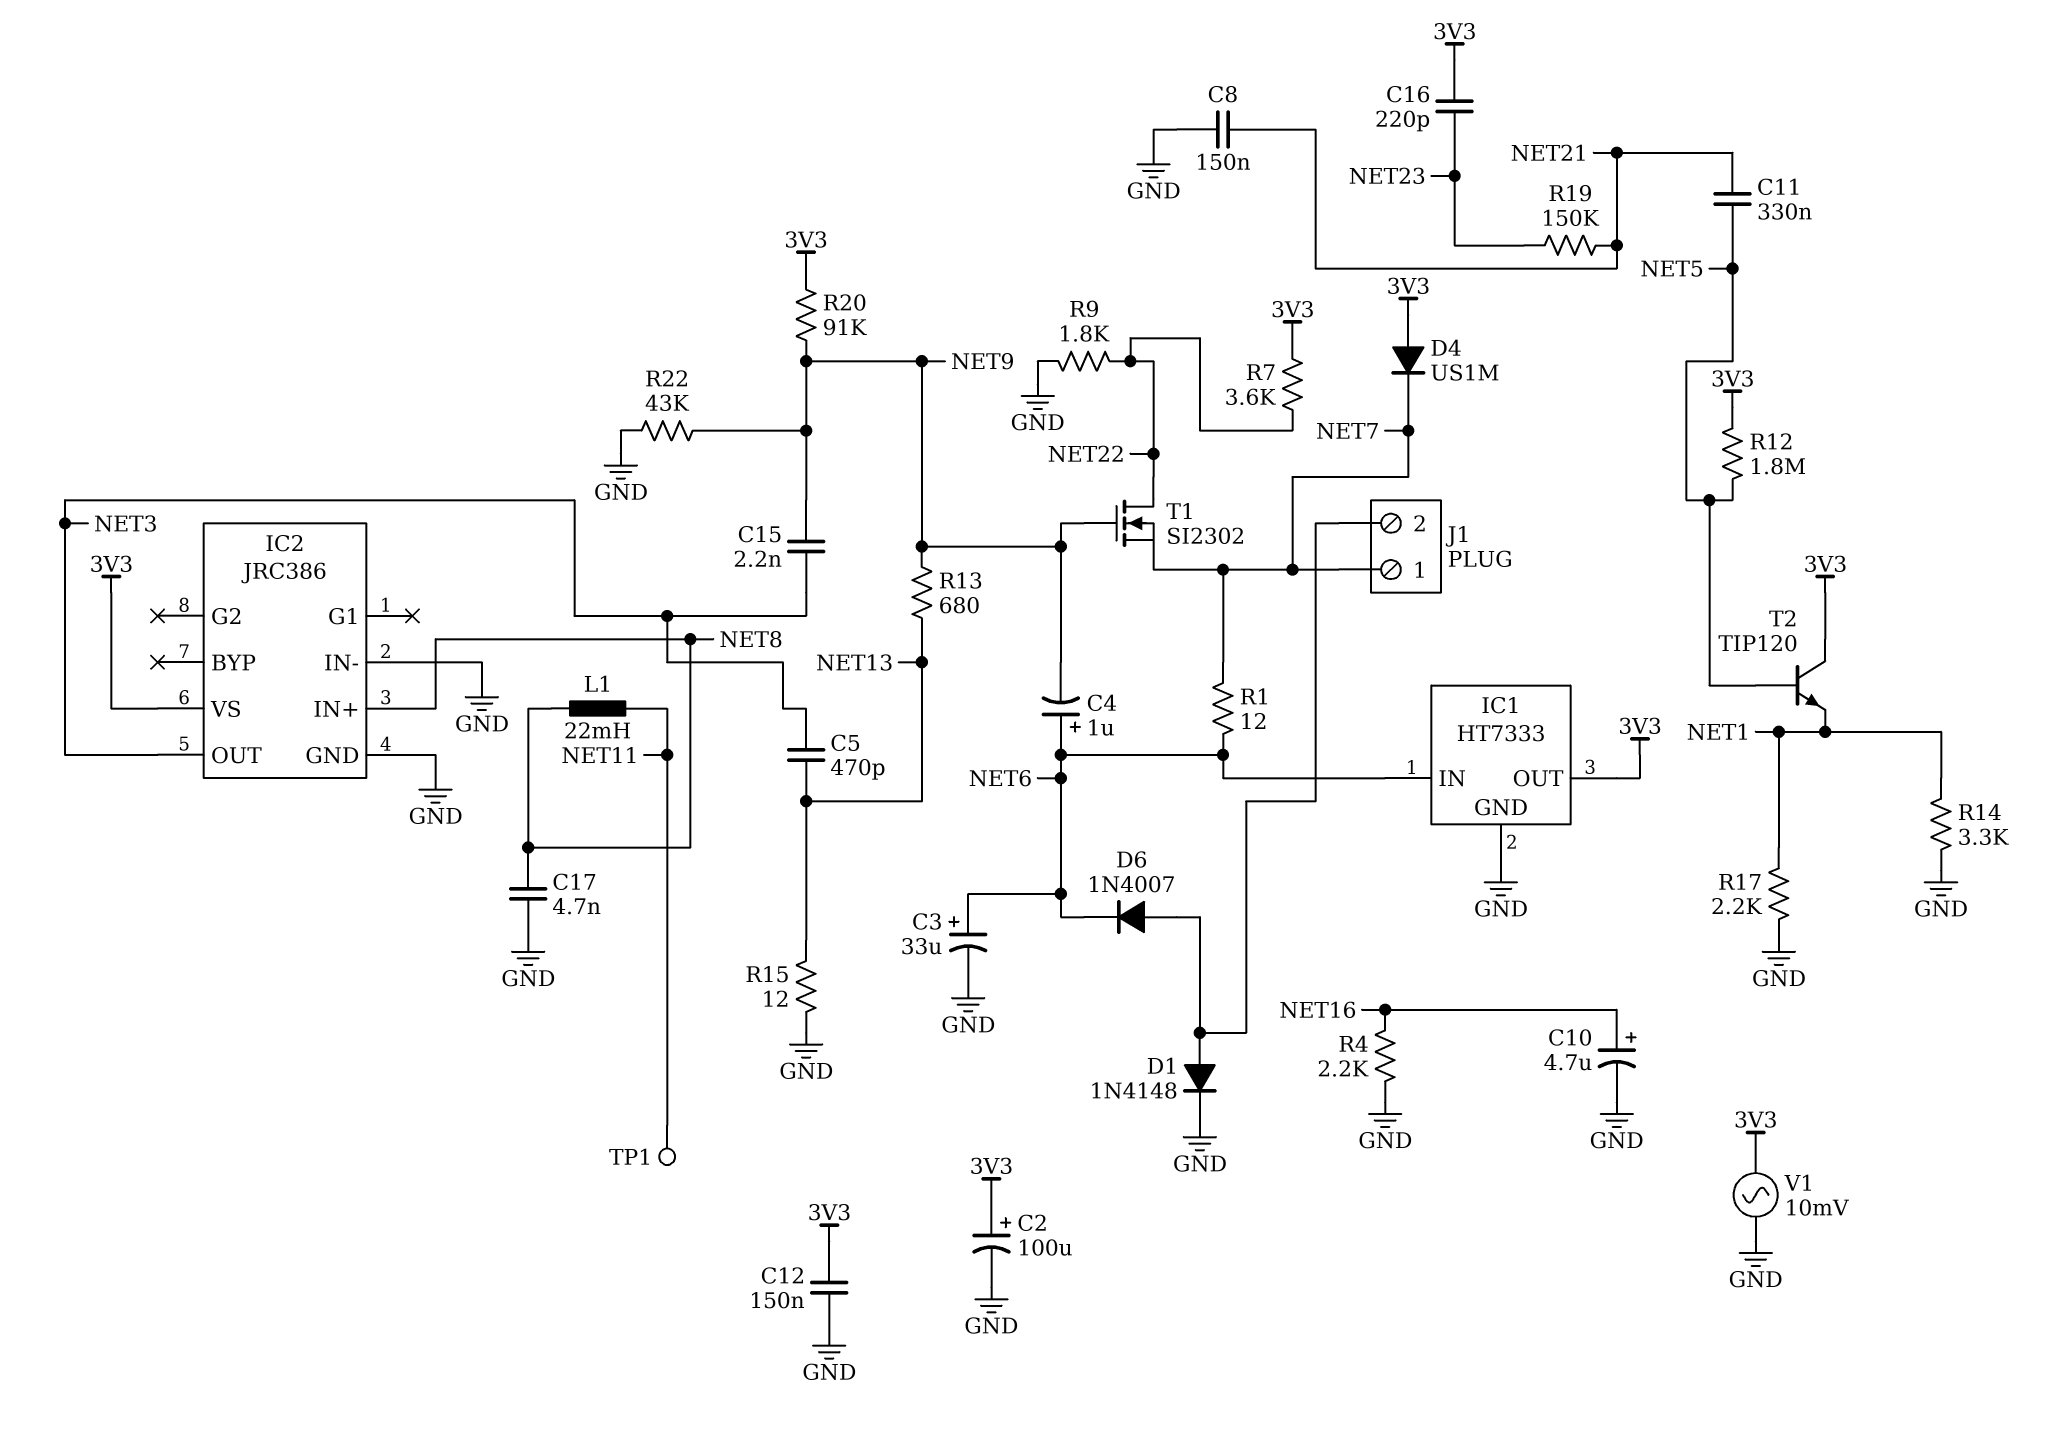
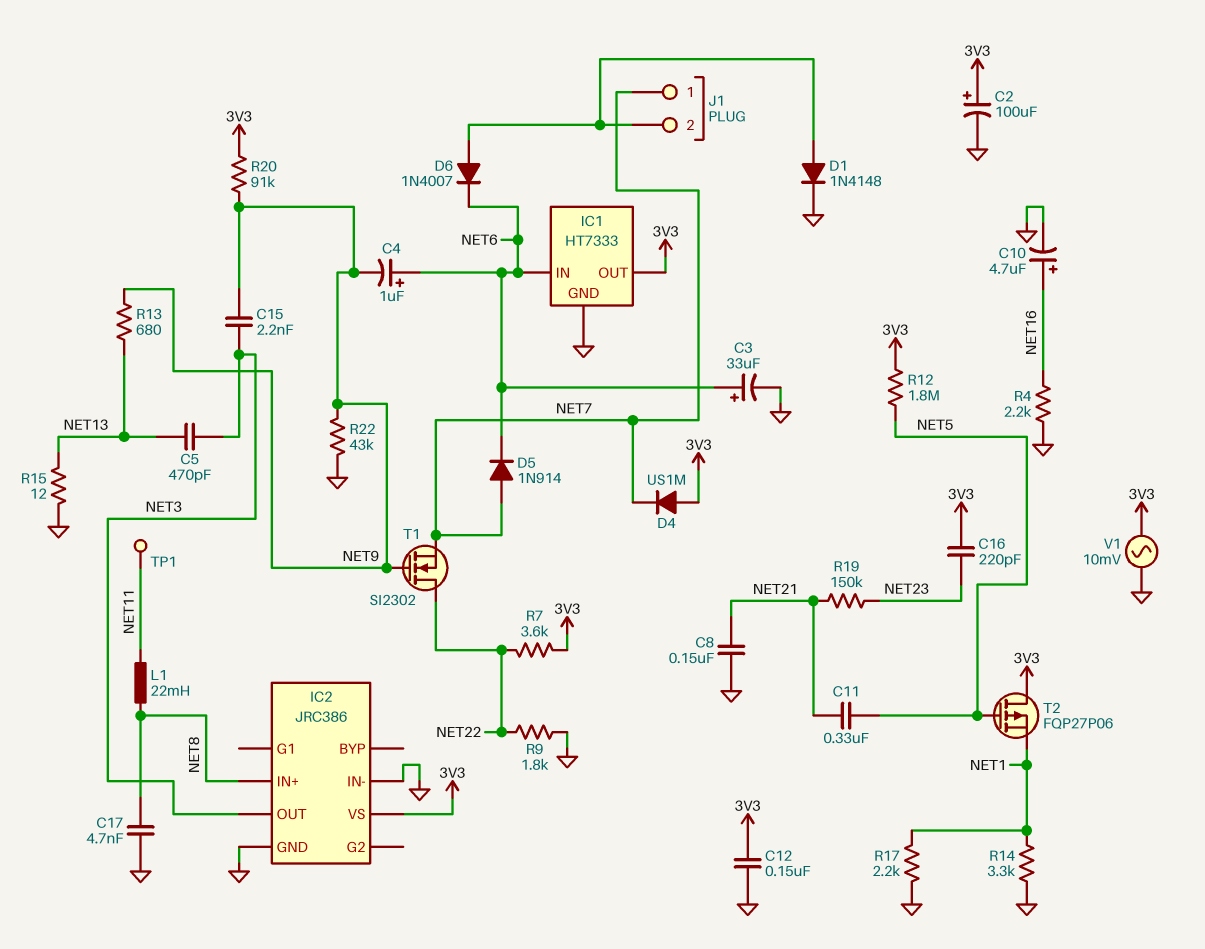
D5: none -> diode 1N914 (A NET7, K NET6)
R1: 12 (NET6, NET7) -> none
T2: NPN TIP120 (B NET5, C 3V3, E NET1) -> PMOS FQP27P06 (G NET5, D 3V3, S NET1)

